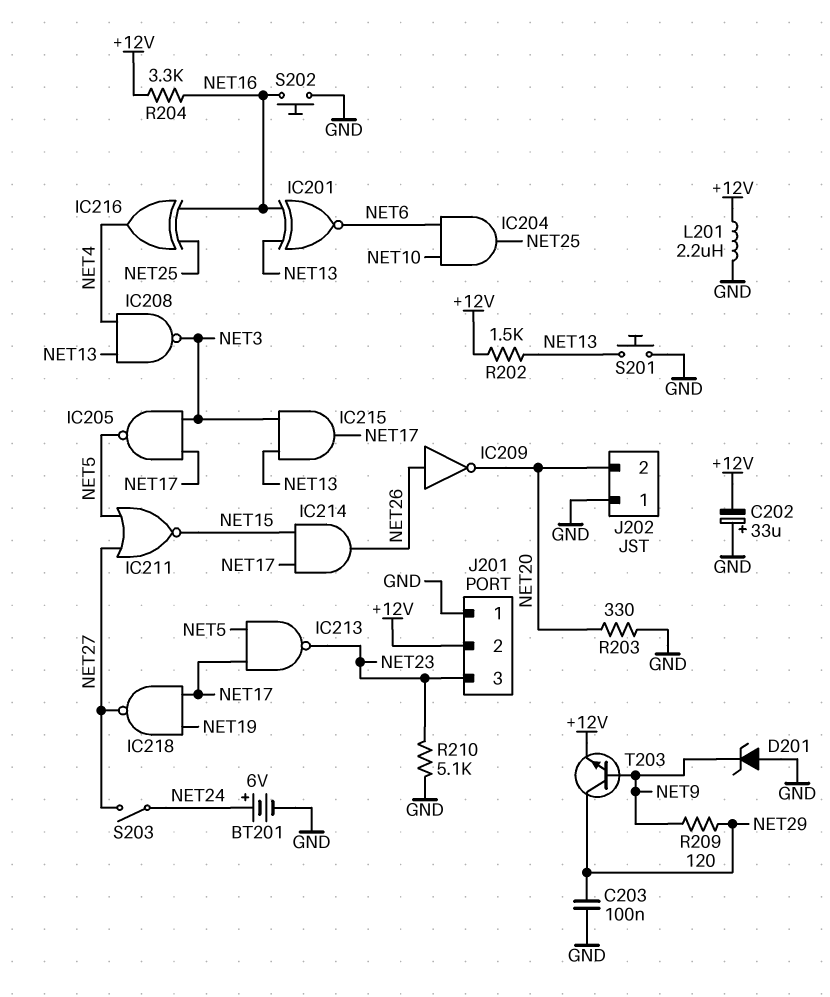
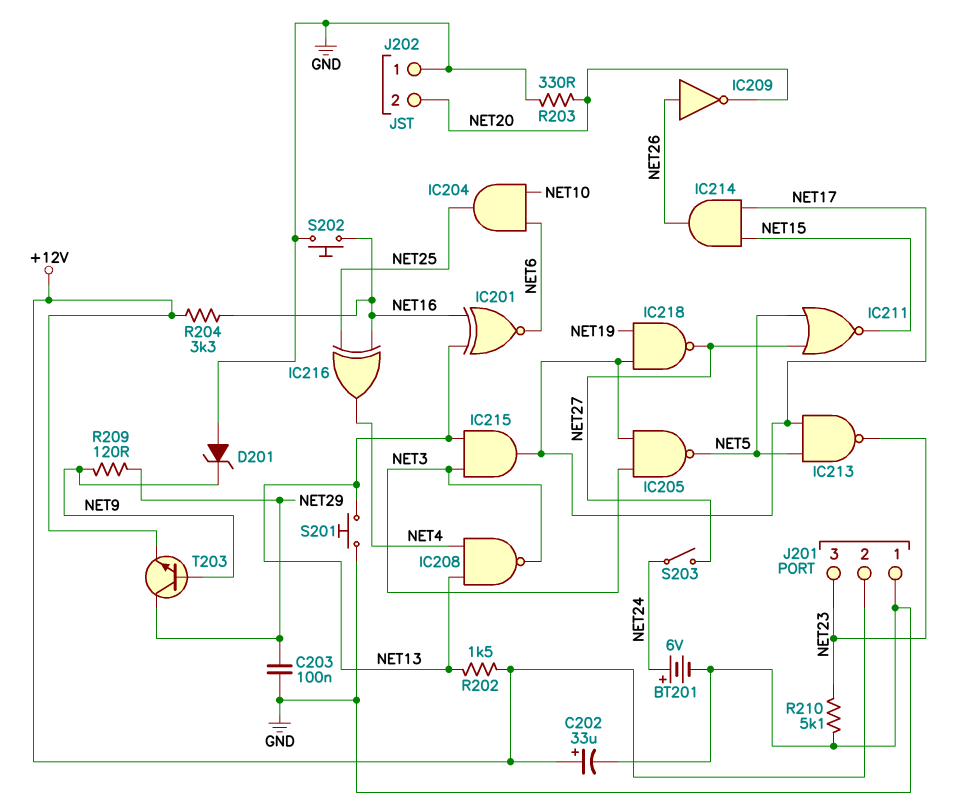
C202: 33uF (plus GND, minus +12V) -> 33uF (plus +12V, minus GND)
L201: 2.2uH (+12V, GND) -> none

